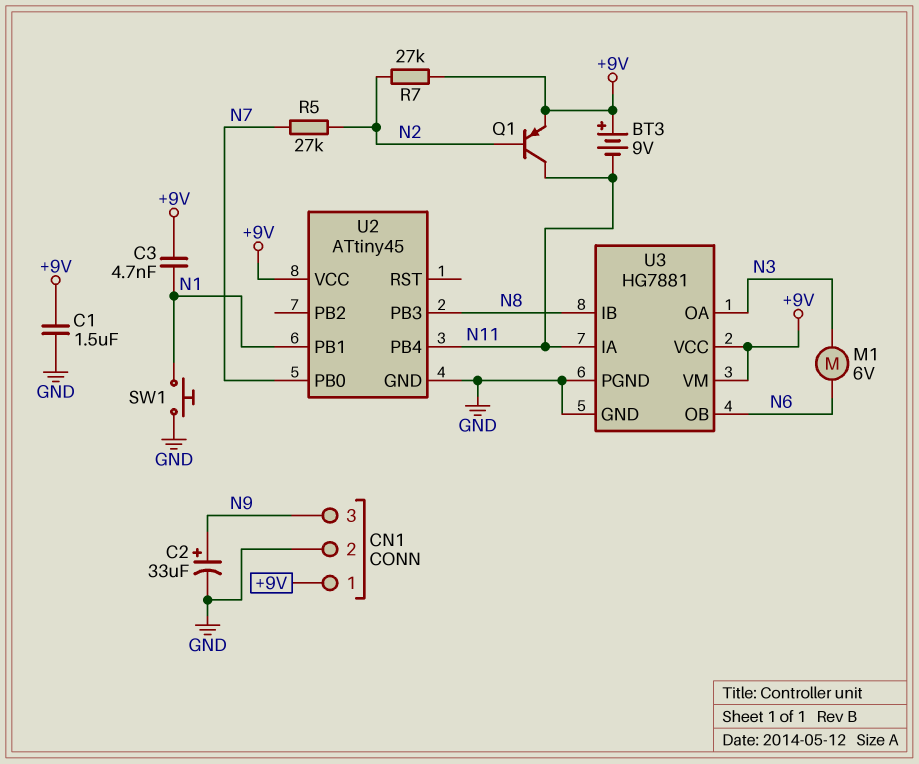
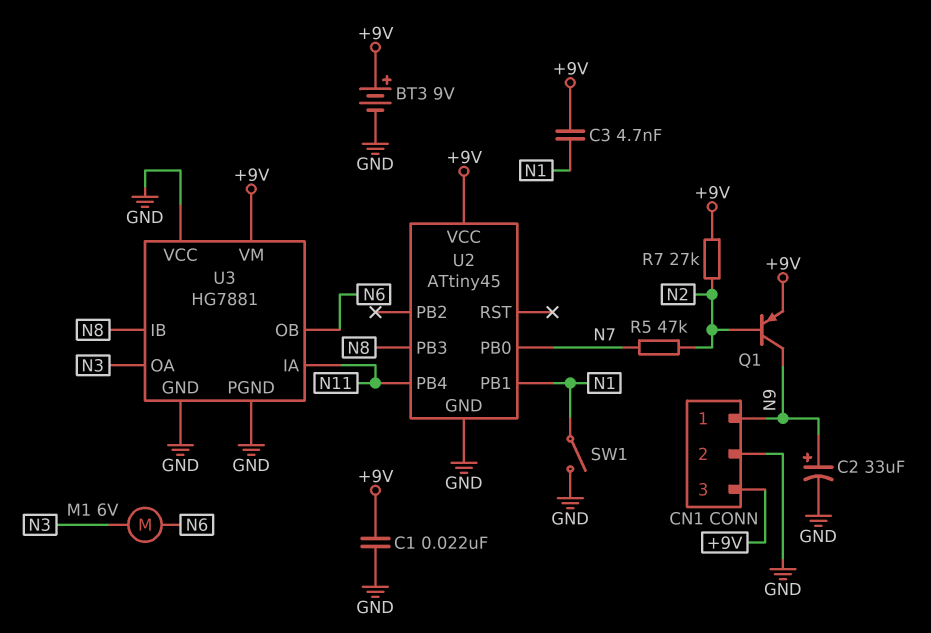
BT3: 9V (plus +9V, minus N11) -> 9V (plus +9V, minus GND)
C1: 1.5uF (+9V, GND) -> 22nF (+9V, GND)
CN1 pin 1: +9V -> N9
CN1 pin 3: N9 -> +9V
Q1: PNP (B N2, C N11, E +9V) -> PNP (B N2, C N9, E +9V)
R5: 27k (N2, N7) -> 47k (N2, N7)
SW1: button (GND, N1) -> switch (GND, N1)
U3 pin VCC: +9V -> GND

